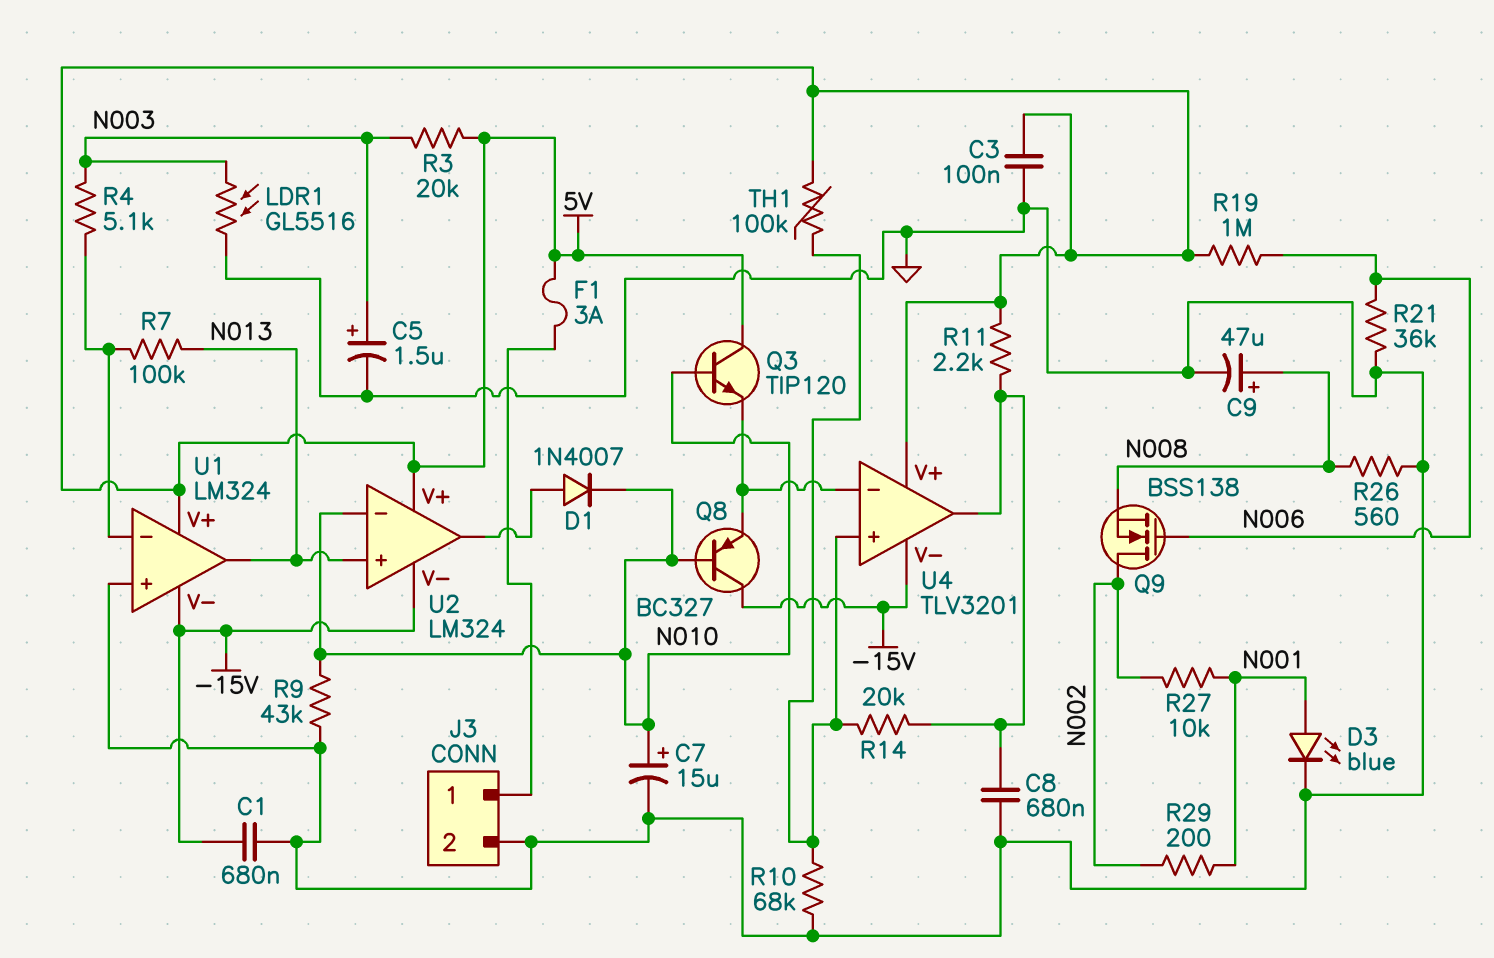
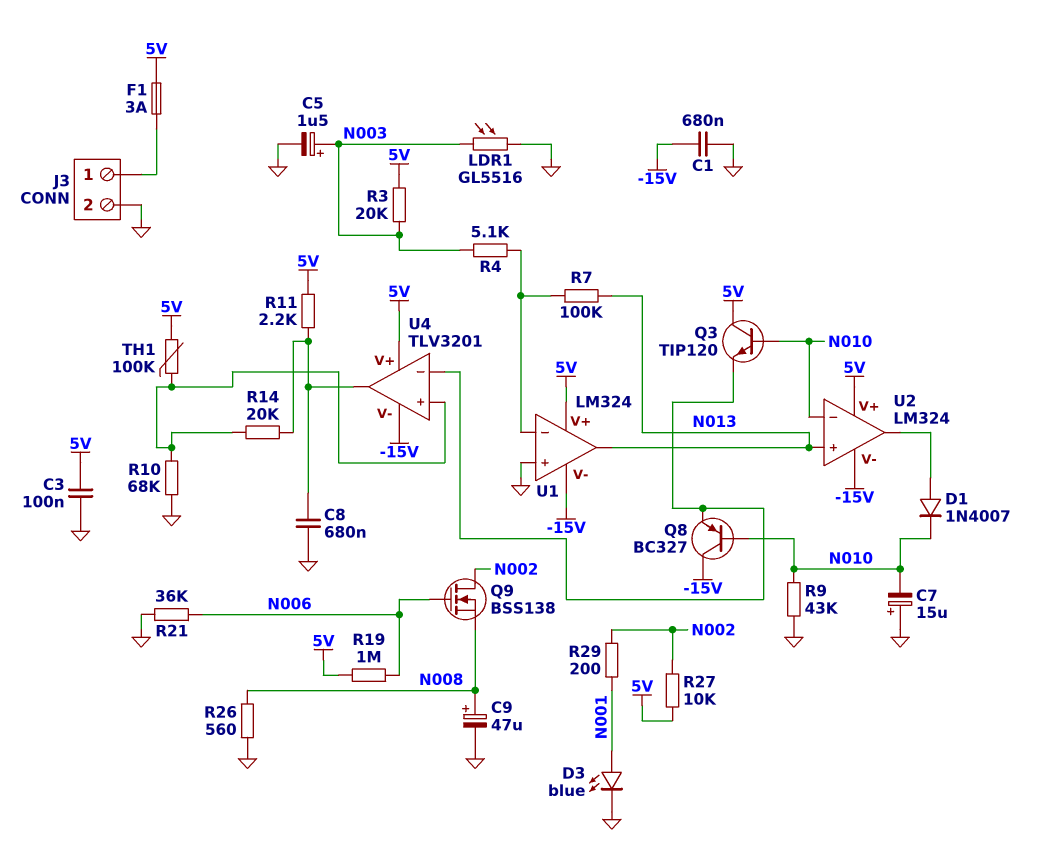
C7: 15uF (plus N010, minus GND) -> 15uF (plus GND, minus N010)
R27: 10k (N001, N002) -> 10k (5V, N002)

